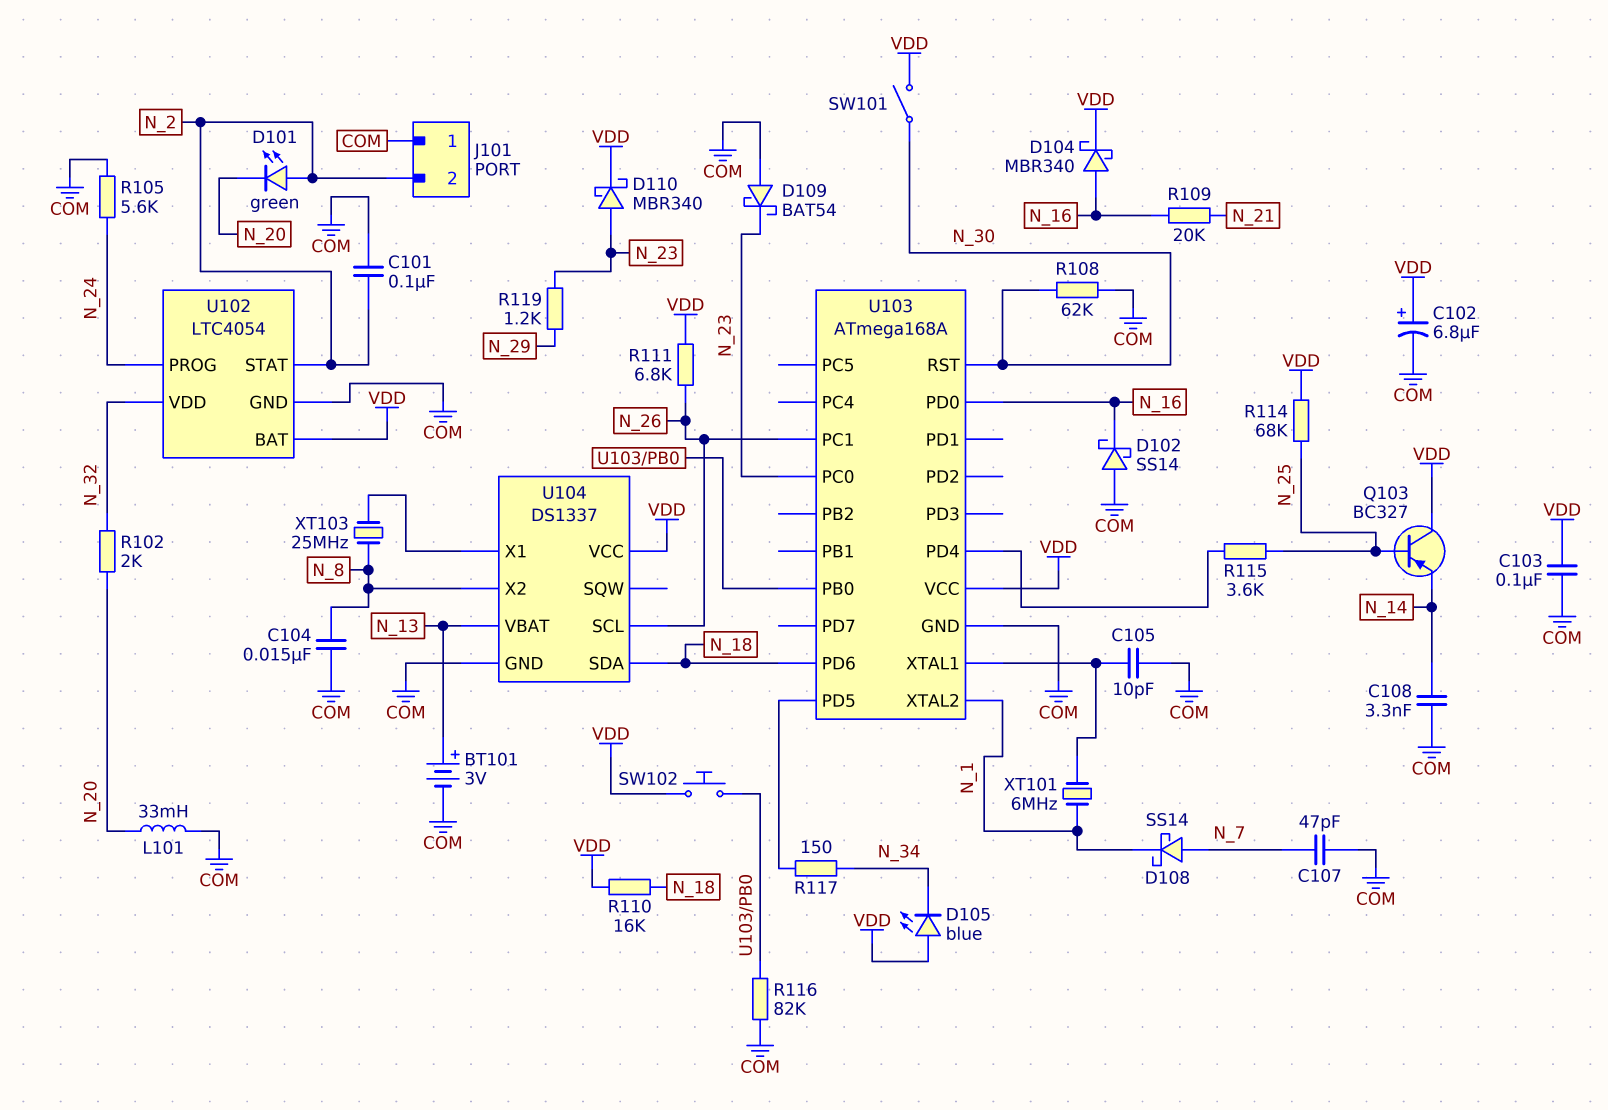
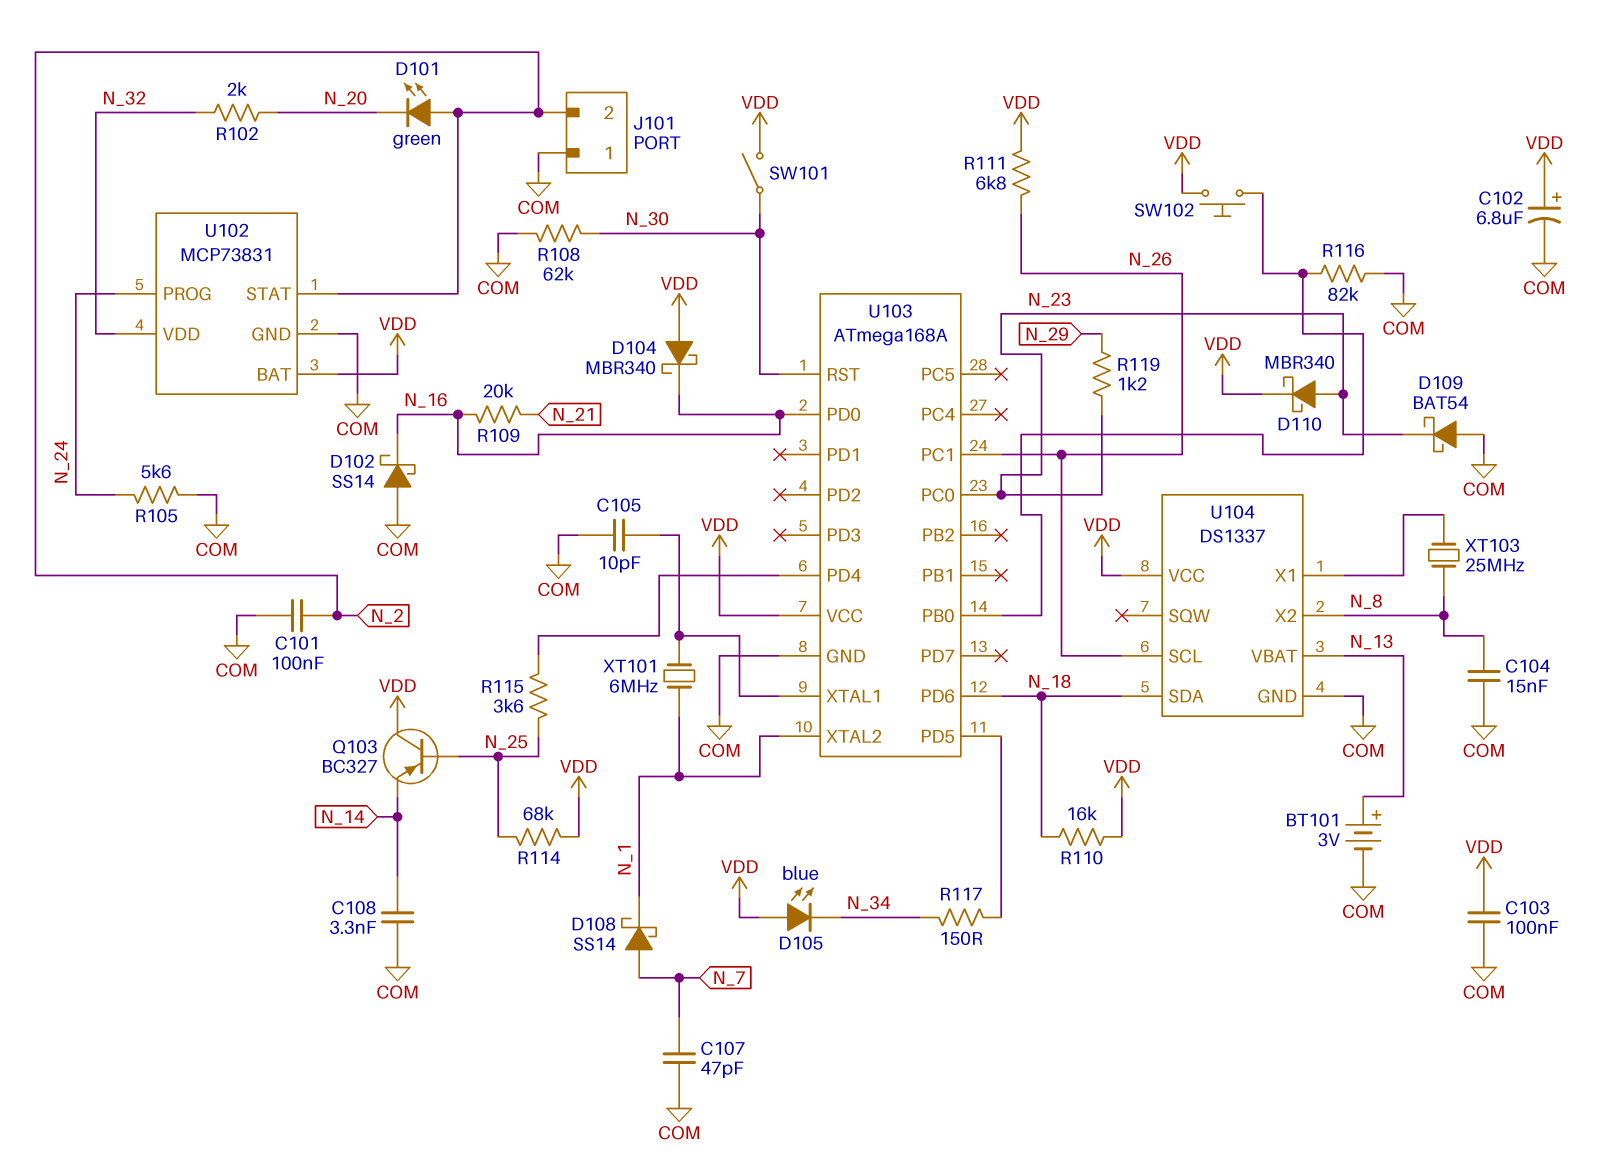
D104: schottky MBR340 (A N_16, K VDD) -> schottky MBR340 (A VDD, K N_16)
L101: 33mH (COM, N_20) -> none
U102: LTC4054 -> MCP73831

